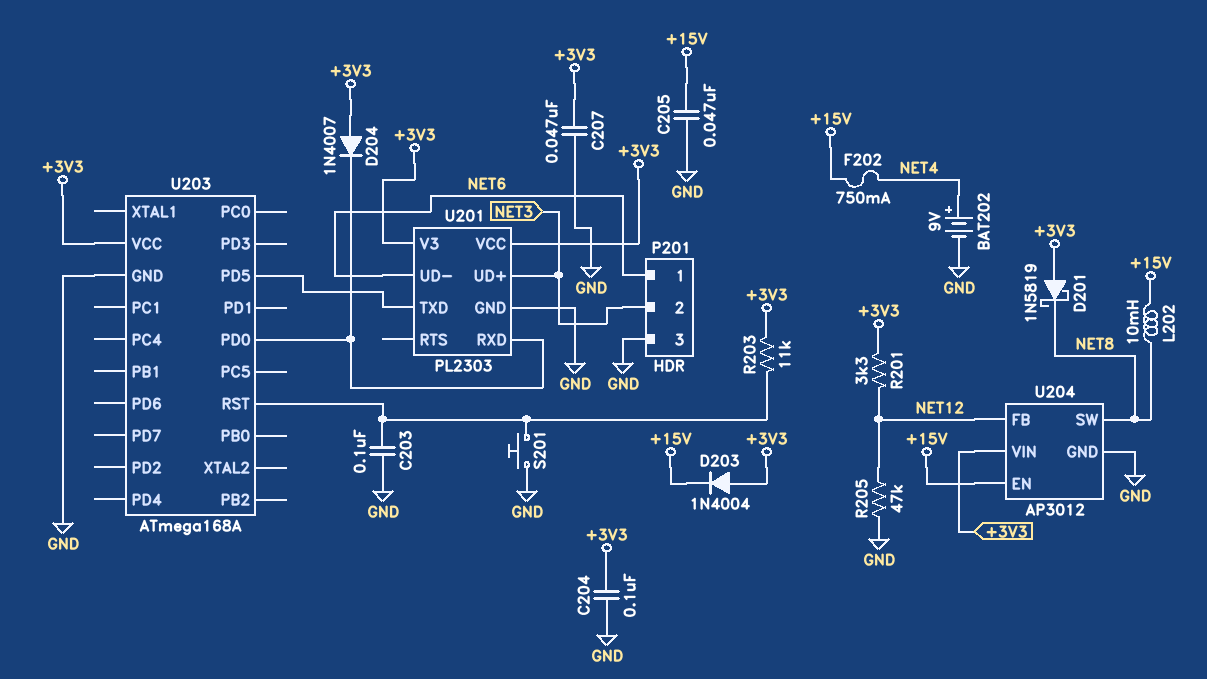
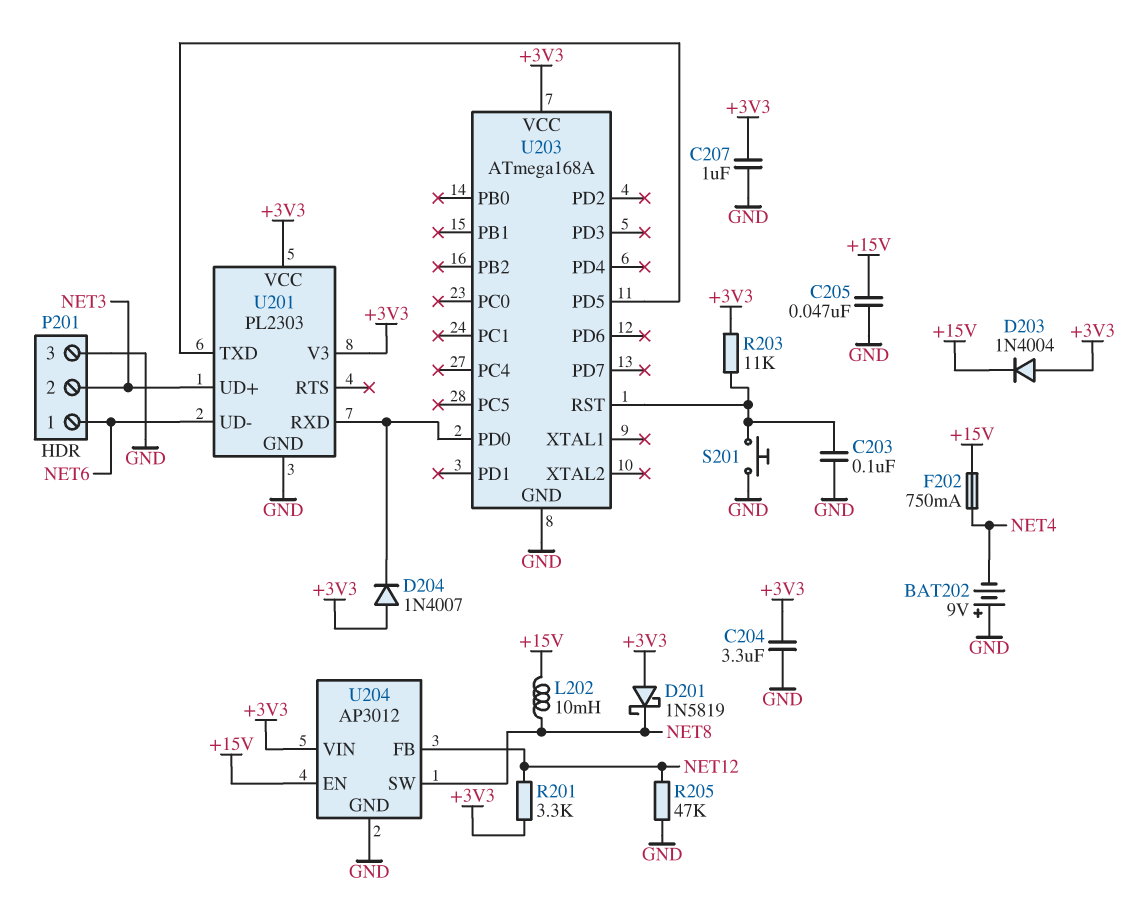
BAT202: 9V (plus NET4, minus GND) -> 9V (plus GND, minus NET4)
C204: 100nF (+3V3, GND) -> 3.3uF (+3V3, GND)
C207: 47nF (+3V3, GND) -> 1uF (+3V3, GND)

